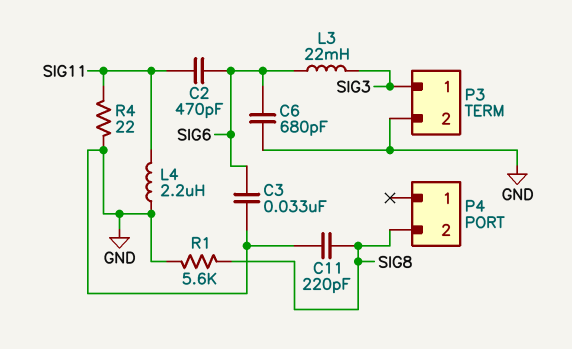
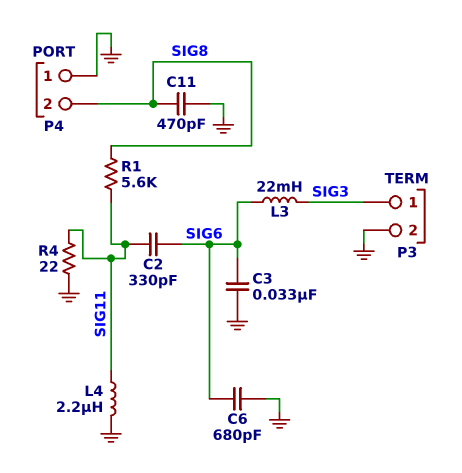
C2: 470pF (SIG6, SIG11) -> 330pF (SIG6, SIG11)
C11: 220pF (GND, SIG8) -> 470pF (GND, SIG8)
P4 pin 1: none -> GND
R1: 5.6k (GND, SIG8) -> 5.6k (SIG8, SIG11)

